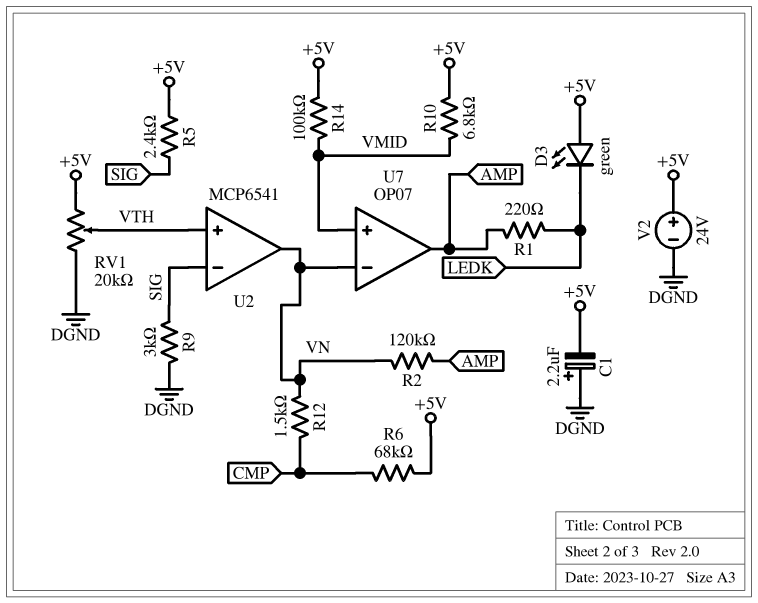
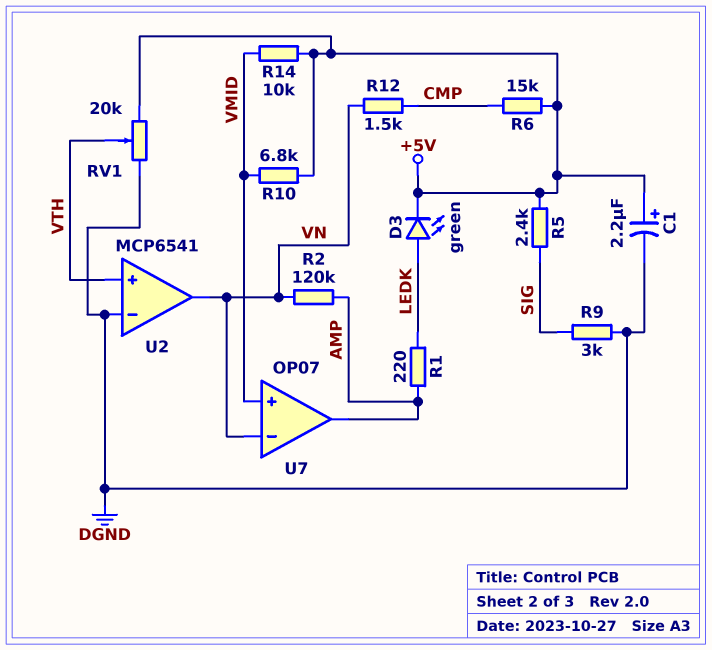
C1: 2.2uF (plus DGND, minus +5V) -> 2.2uF (plus +5V, minus DGND)
D3: LED green (A +5V, K LEDK) -> LED green (A LEDK, K +5V)
R6: 68k (+5V, CMP) -> 15k (+5V, CMP)
R14: 100k (+5V, VMID) -> 10k (+5V, VMID)
U2 pin in-: SIG -> DGND
V2: 24V (plus +5V, minus DGND) -> none

